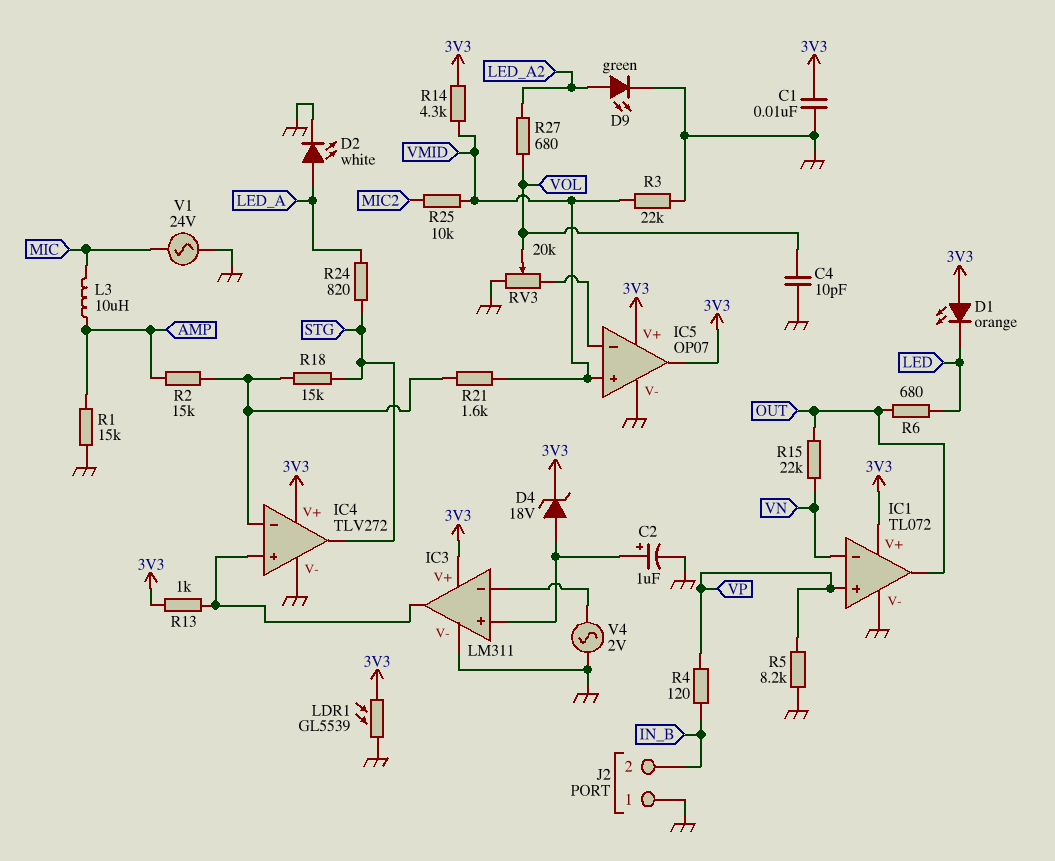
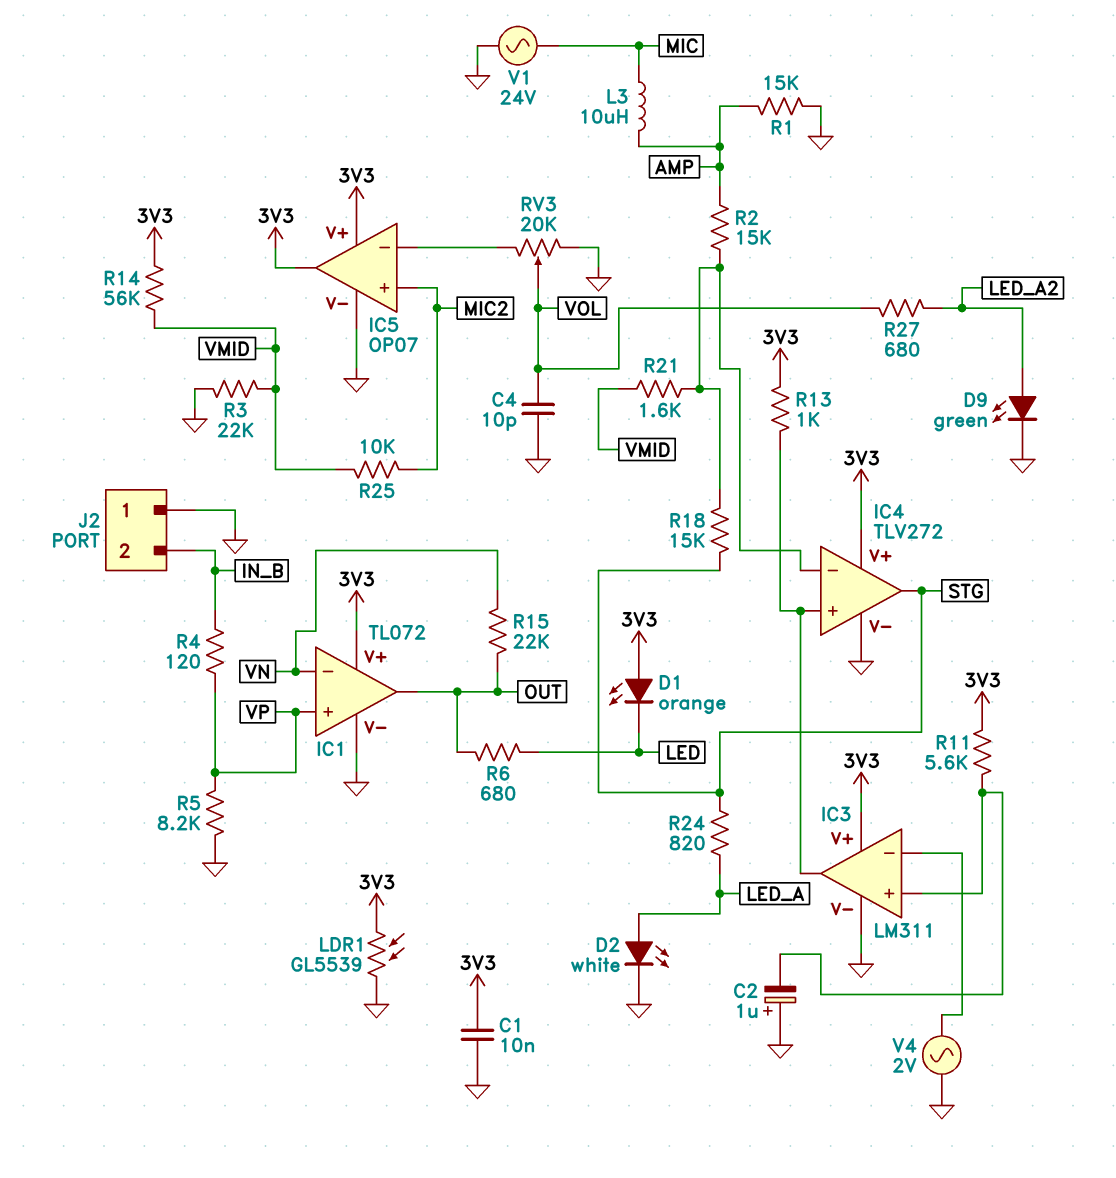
C2: 1uF (plus IC3/in+, minus GND) -> 1uF (plus GND, minus IC3/in+)
D4: zener 18V (A IC3/in+, K 3V3) -> none
IC5 pin in+: VMID -> MIC2
R11: none -> 5.6k (3V3, IC3/in+)
R14: 4.3k (3V3, VMID) -> 56k (3V3, VMID)

